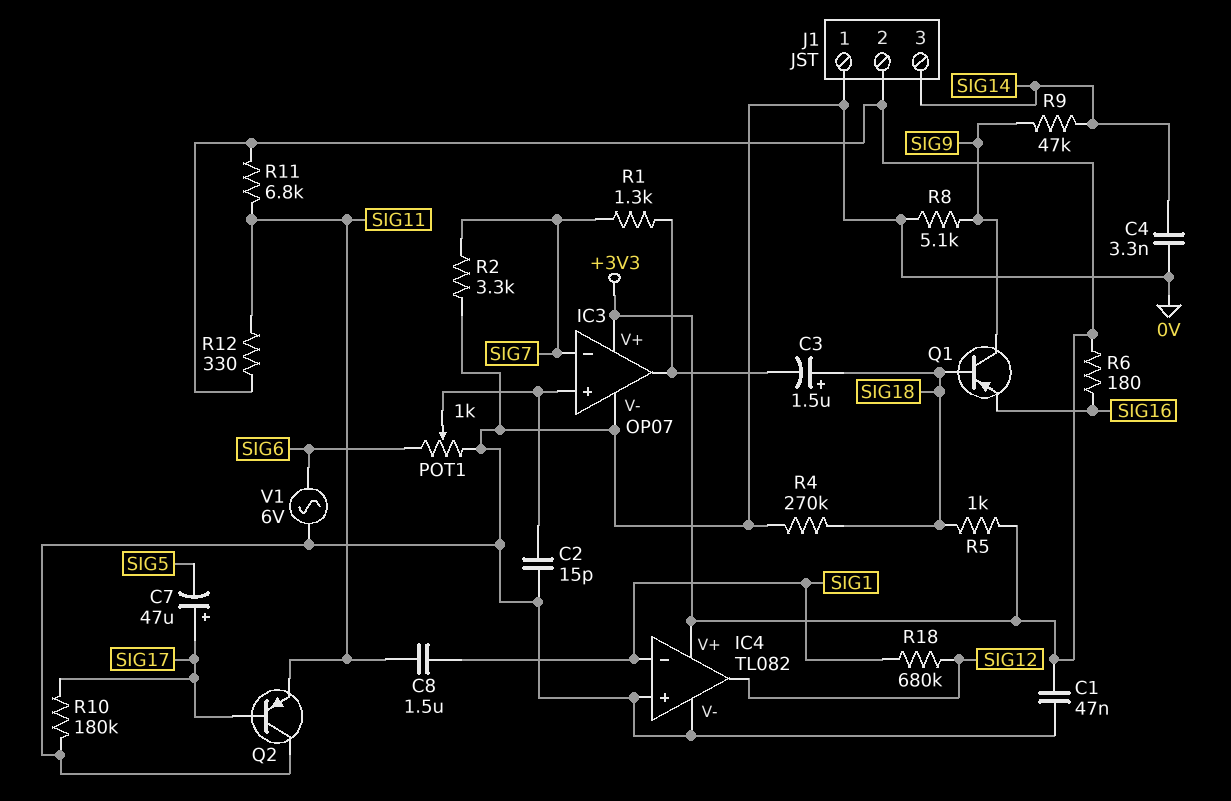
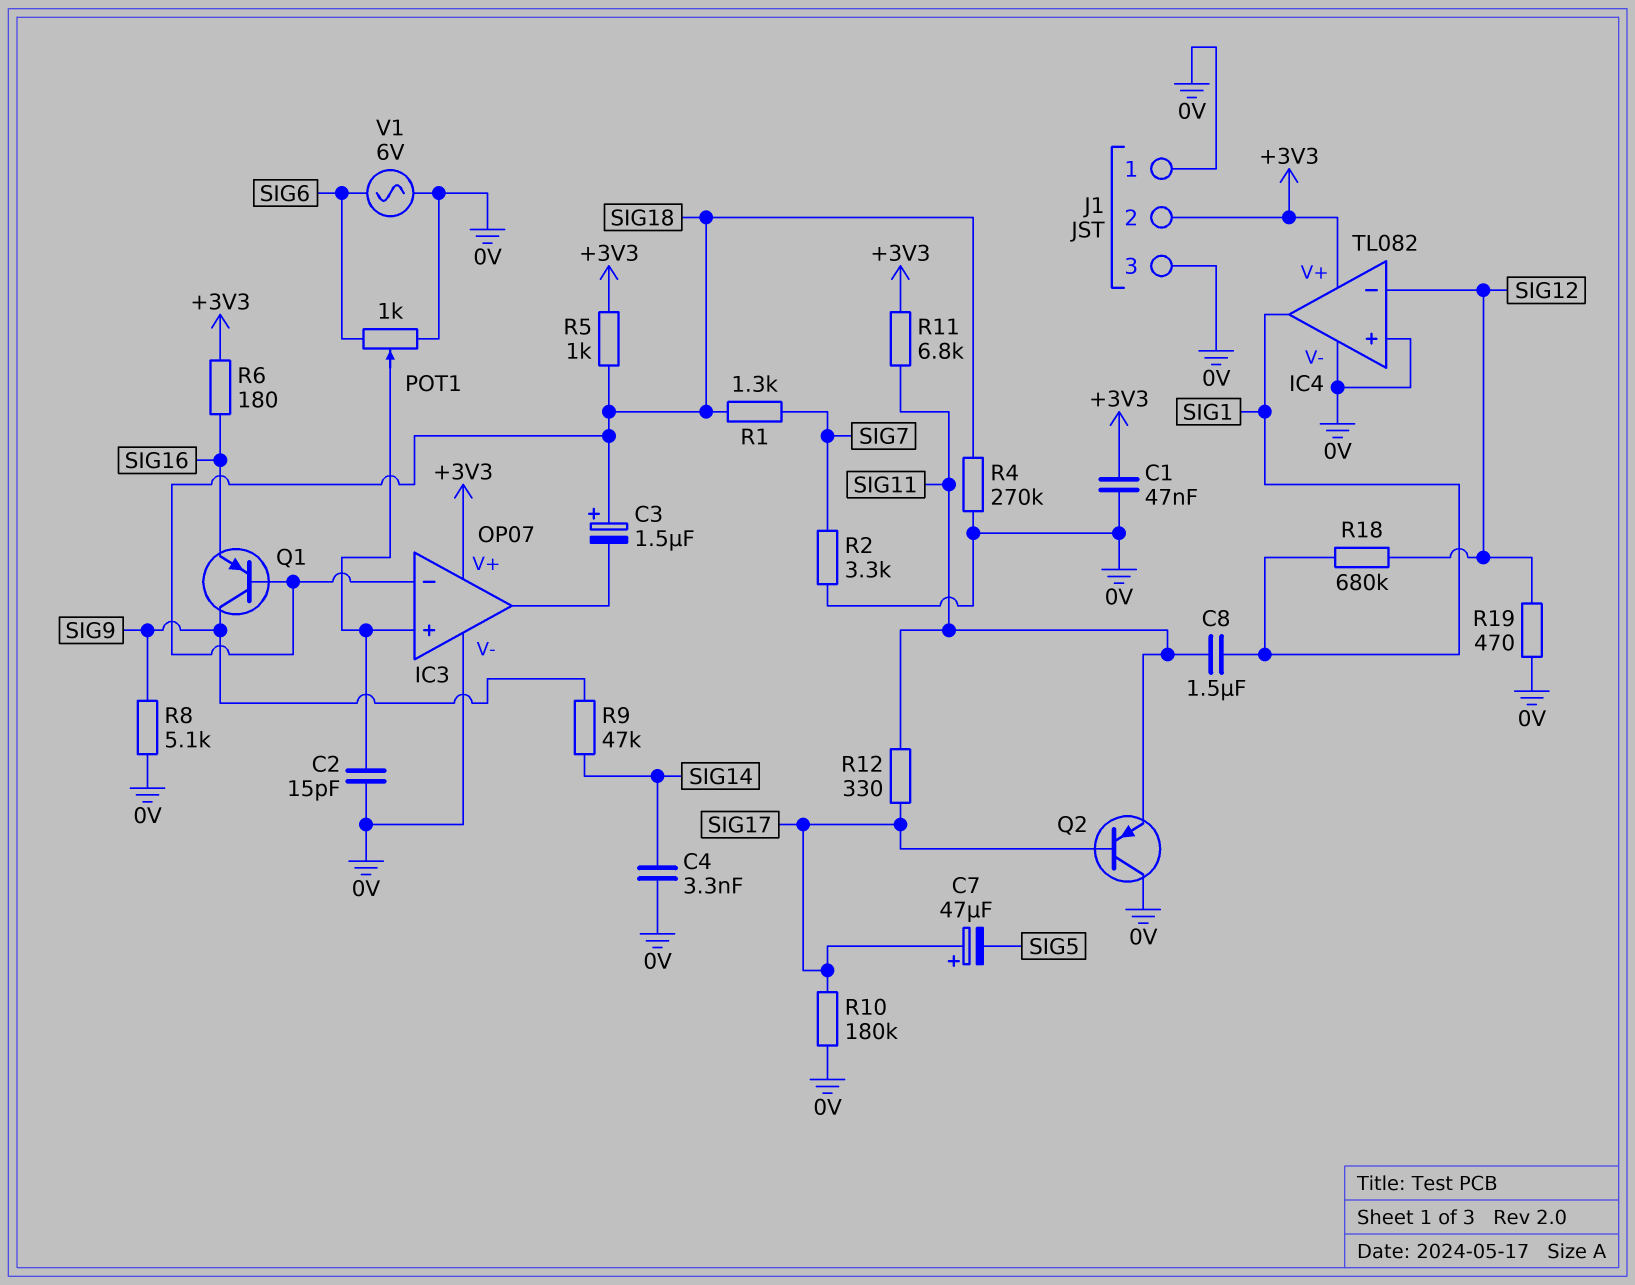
IC3 pin in-: SIG7 -> SIG18
IC4 pin in-: SIG1 -> SIG12
IC4 pin out: SIG12 -> SIG1
J1 pin 3: SIG14 -> 0V
R1: 1.3k (IC3/out, SIG7) -> 1.3k (SIG7, SIG18)
R12: 330 (+3V3, SIG11) -> 330 (SIG11, SIG17)
R19: none -> 470 (0V, SIG12)

